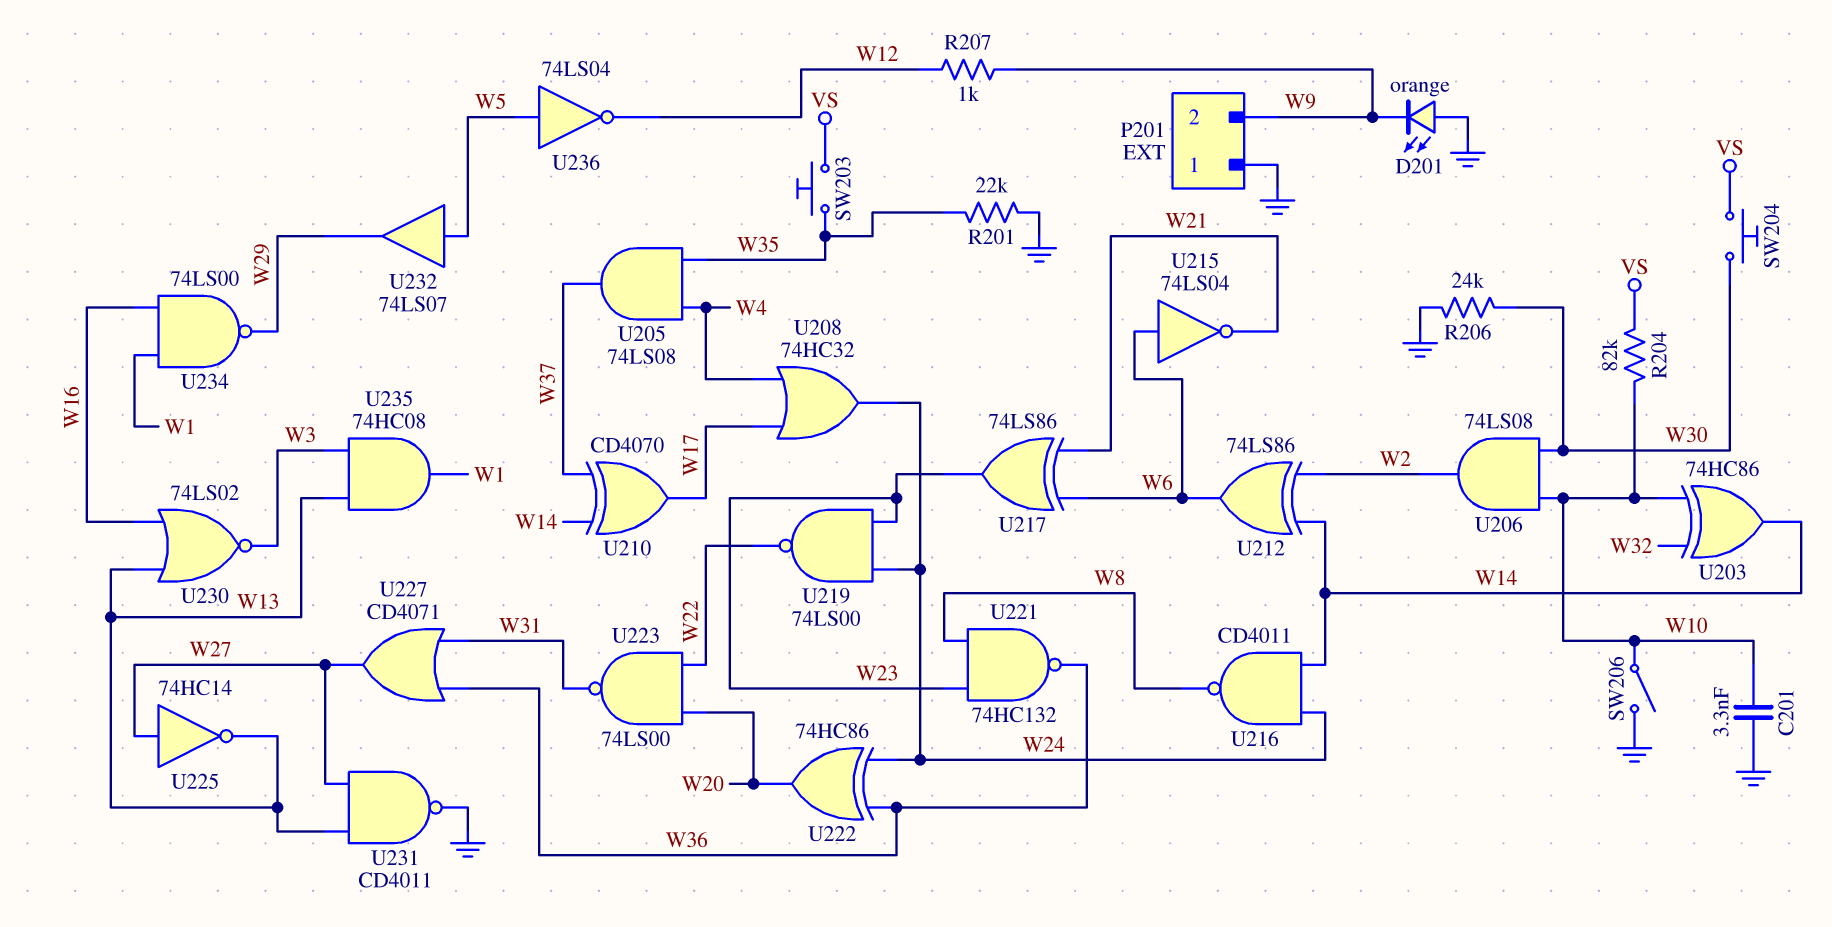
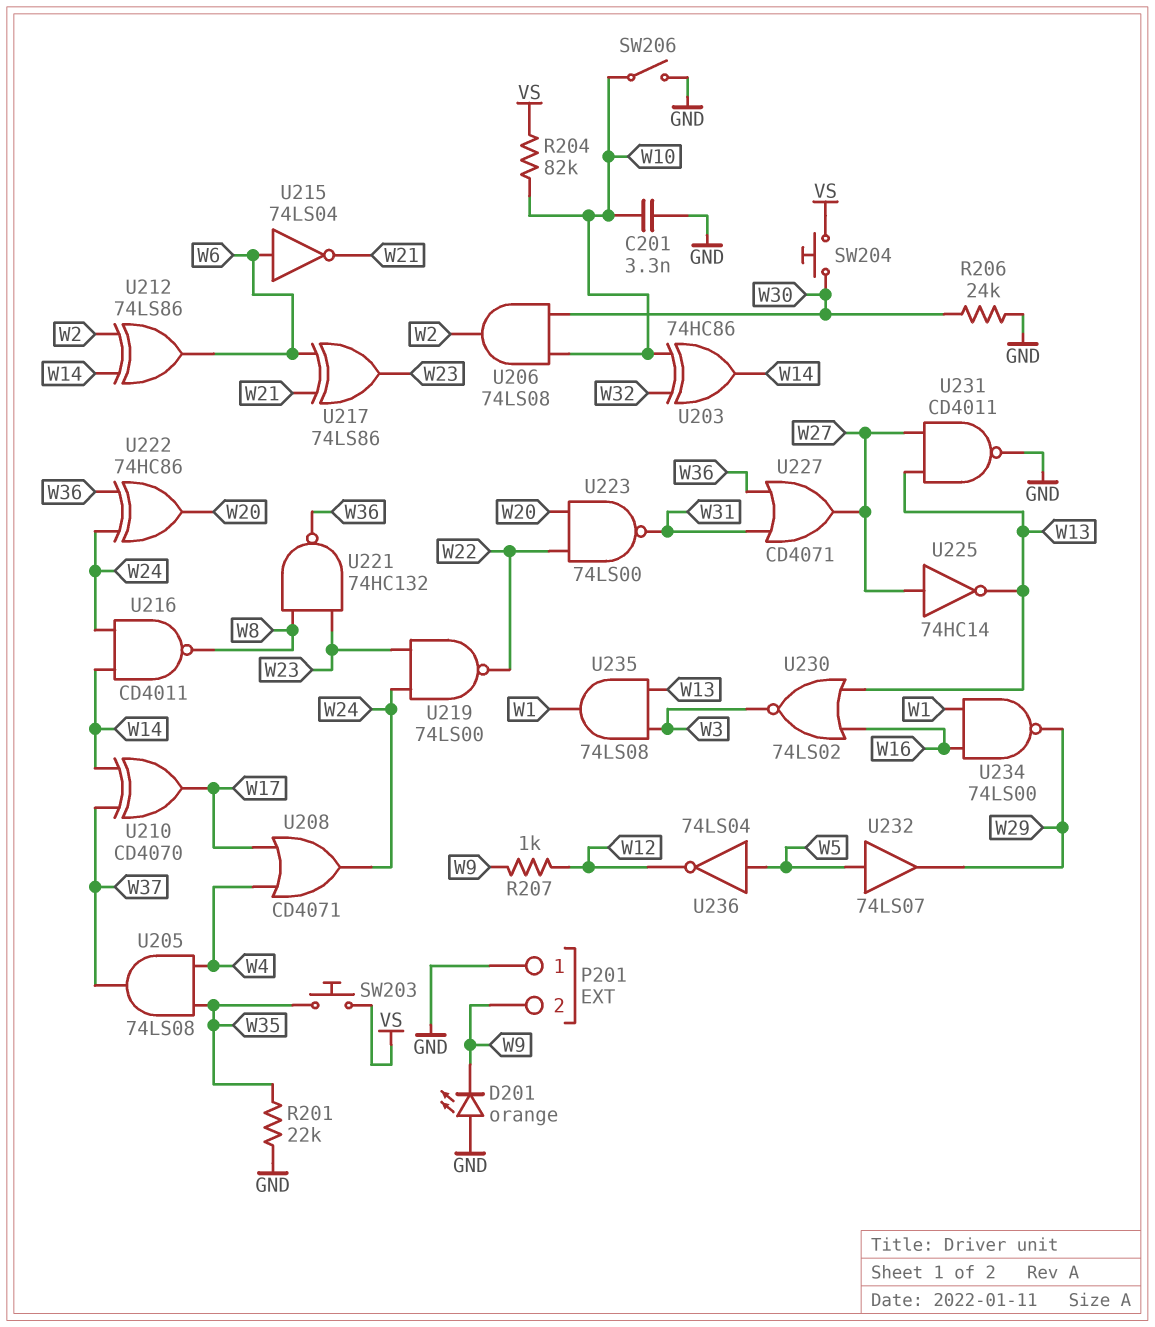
U208: OR 74HC32 (in W4, in W17, out W24) -> OR CD4071 (in W4, in W17, out W24)
U235: AND 74HC08 (in W3, in W13, out W1) -> AND 74LS08 (in W3, in W13, out W1)

